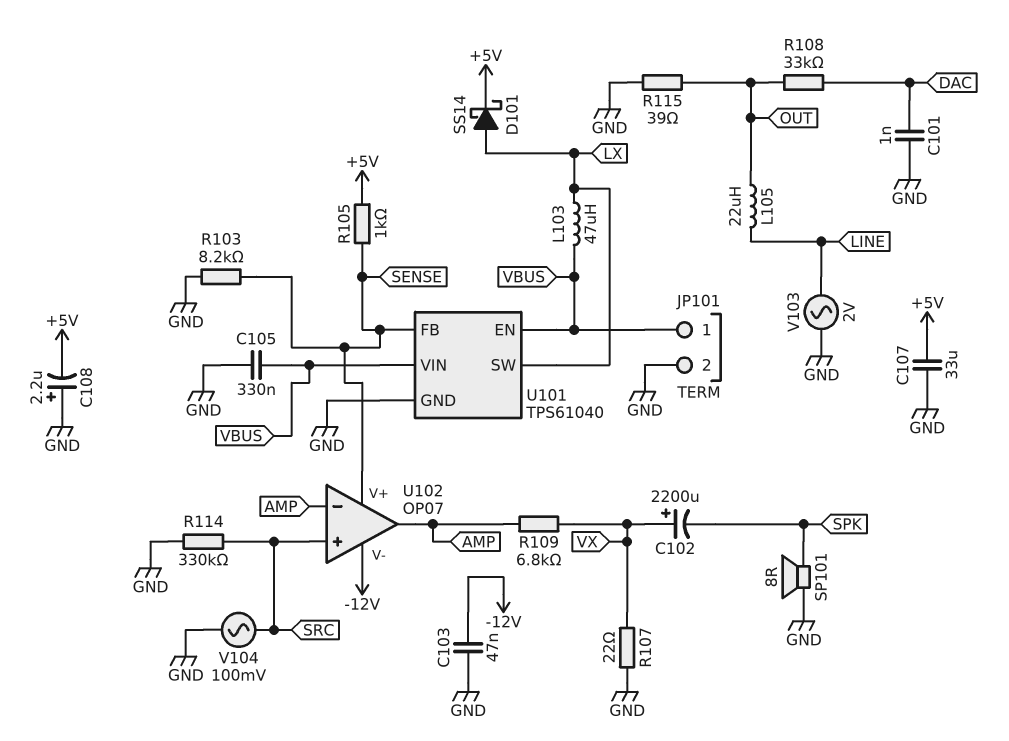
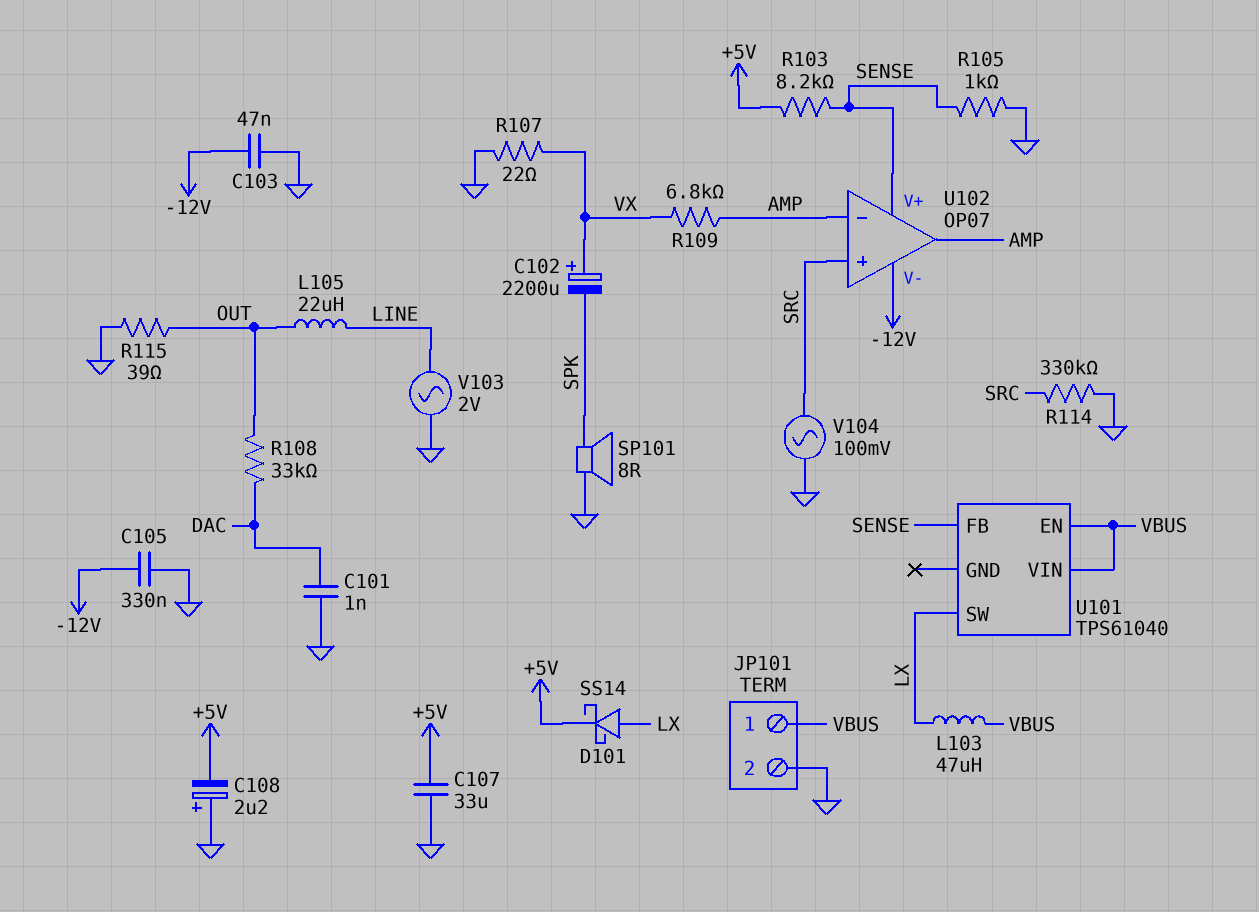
C105: 330nF (GND, VBUS) -> 330nF (-12V, GND)
R103: 8.2k (GND, SENSE) -> 8.2k (+5V, SENSE)
R105: 1k (+5V, SENSE) -> 1k (GND, SENSE)
U101 pin GND: GND -> none

